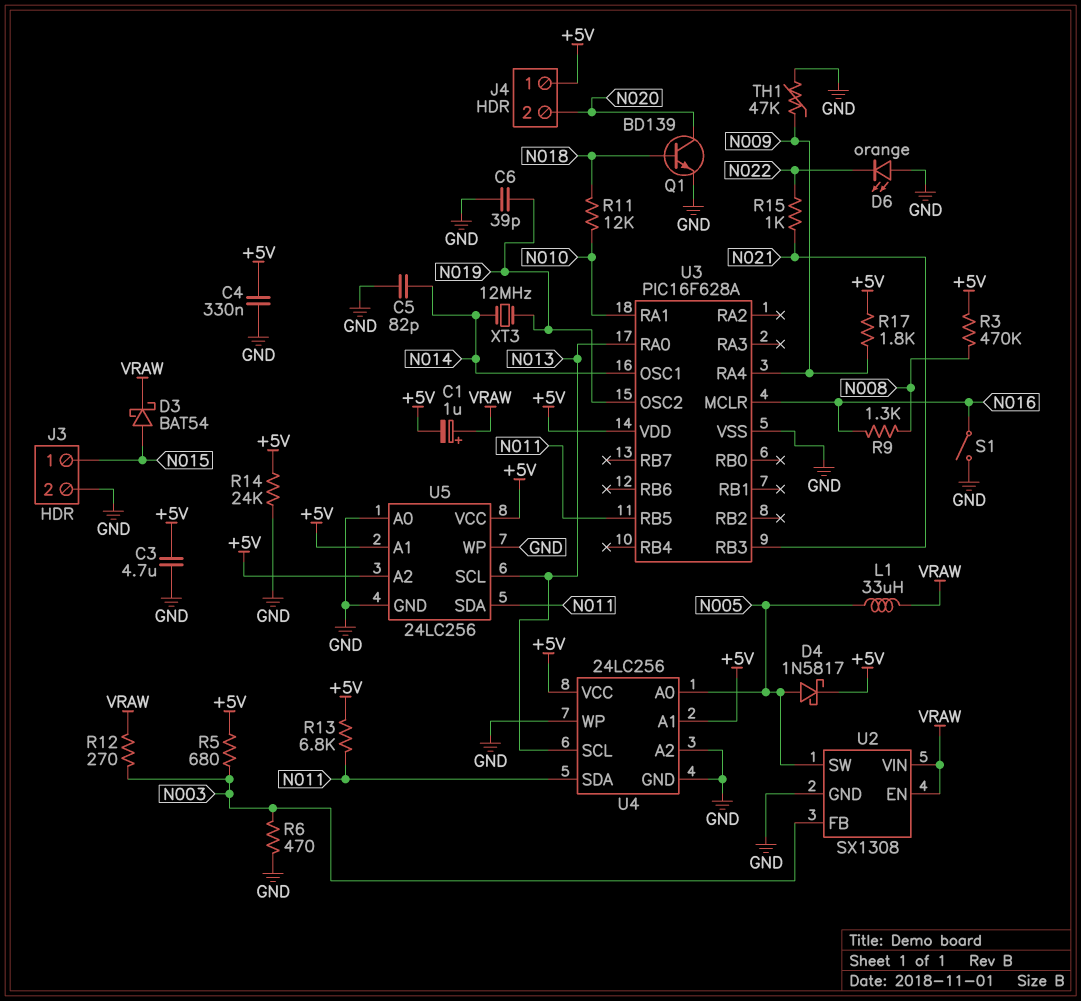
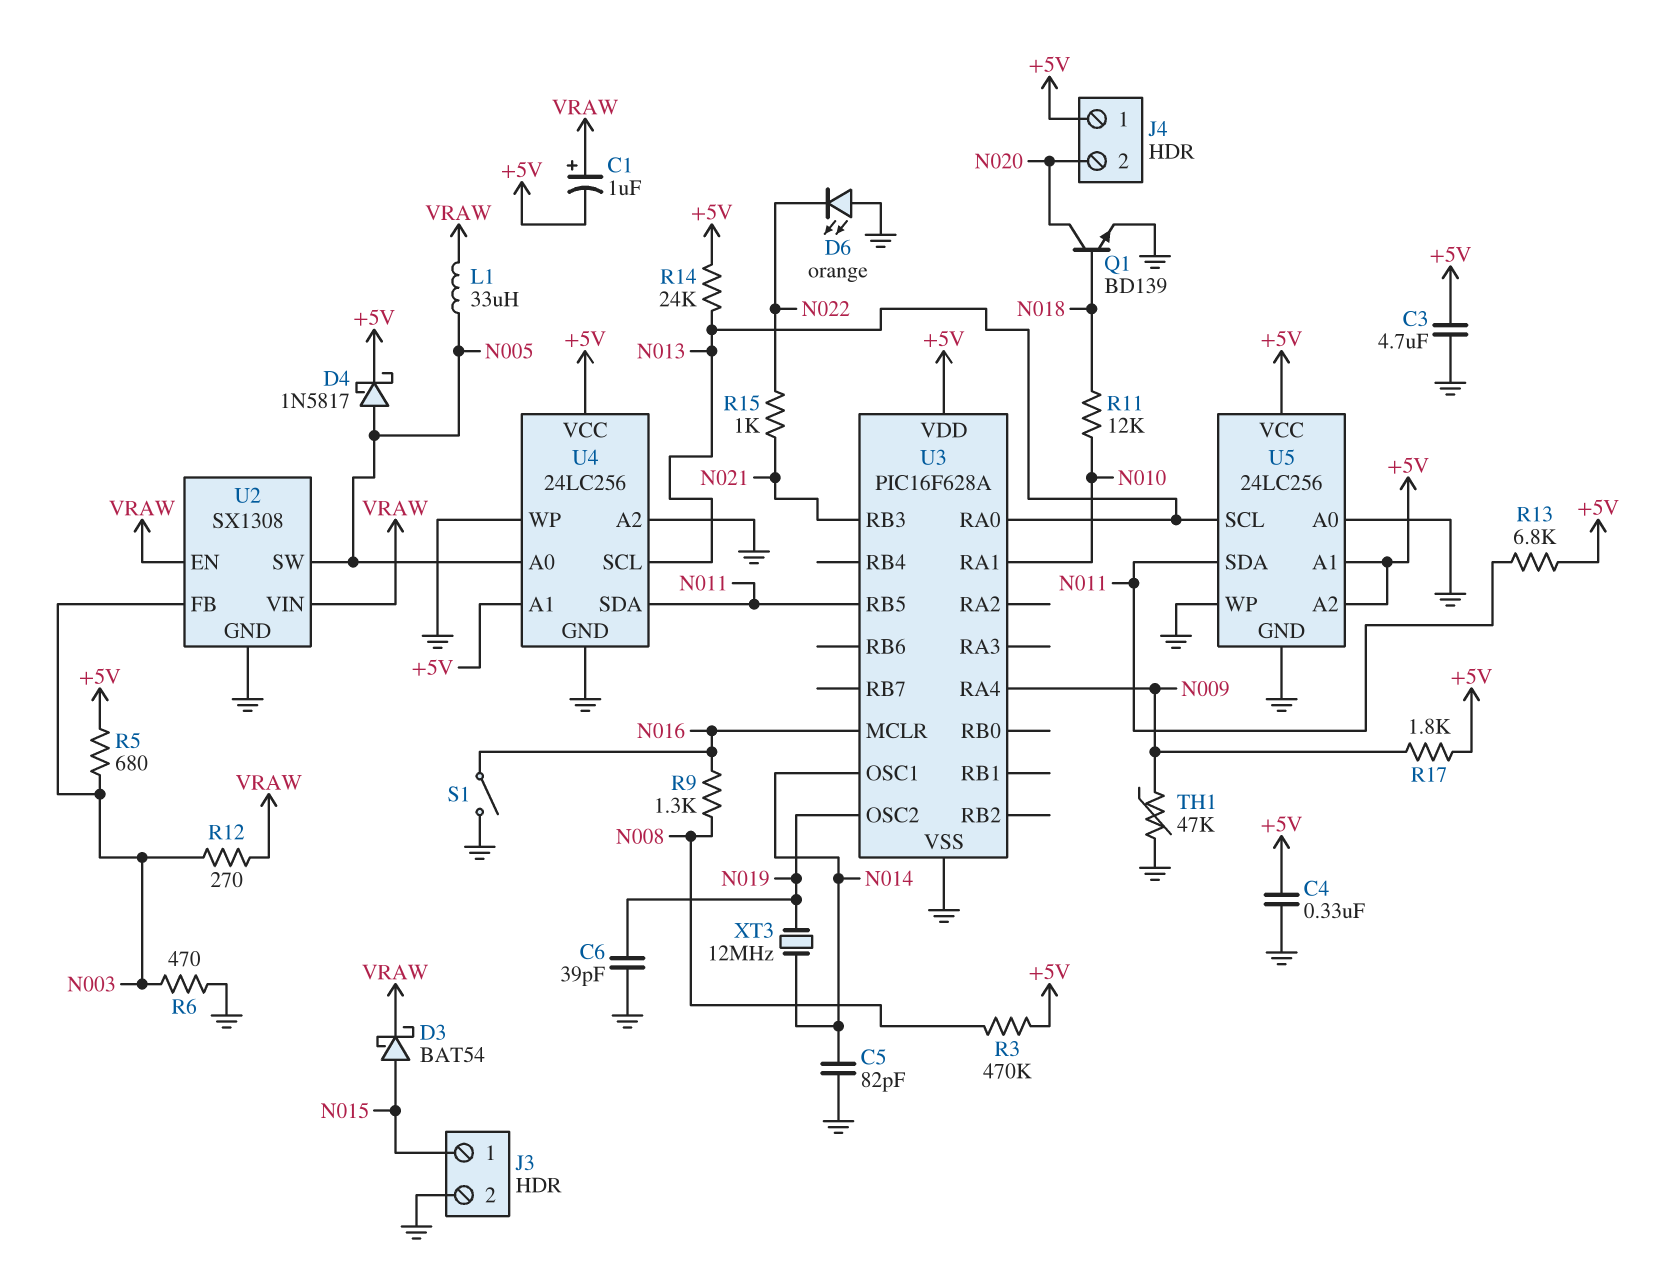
R14: 24k (+5V, GND) -> 24k (+5V, N013)

